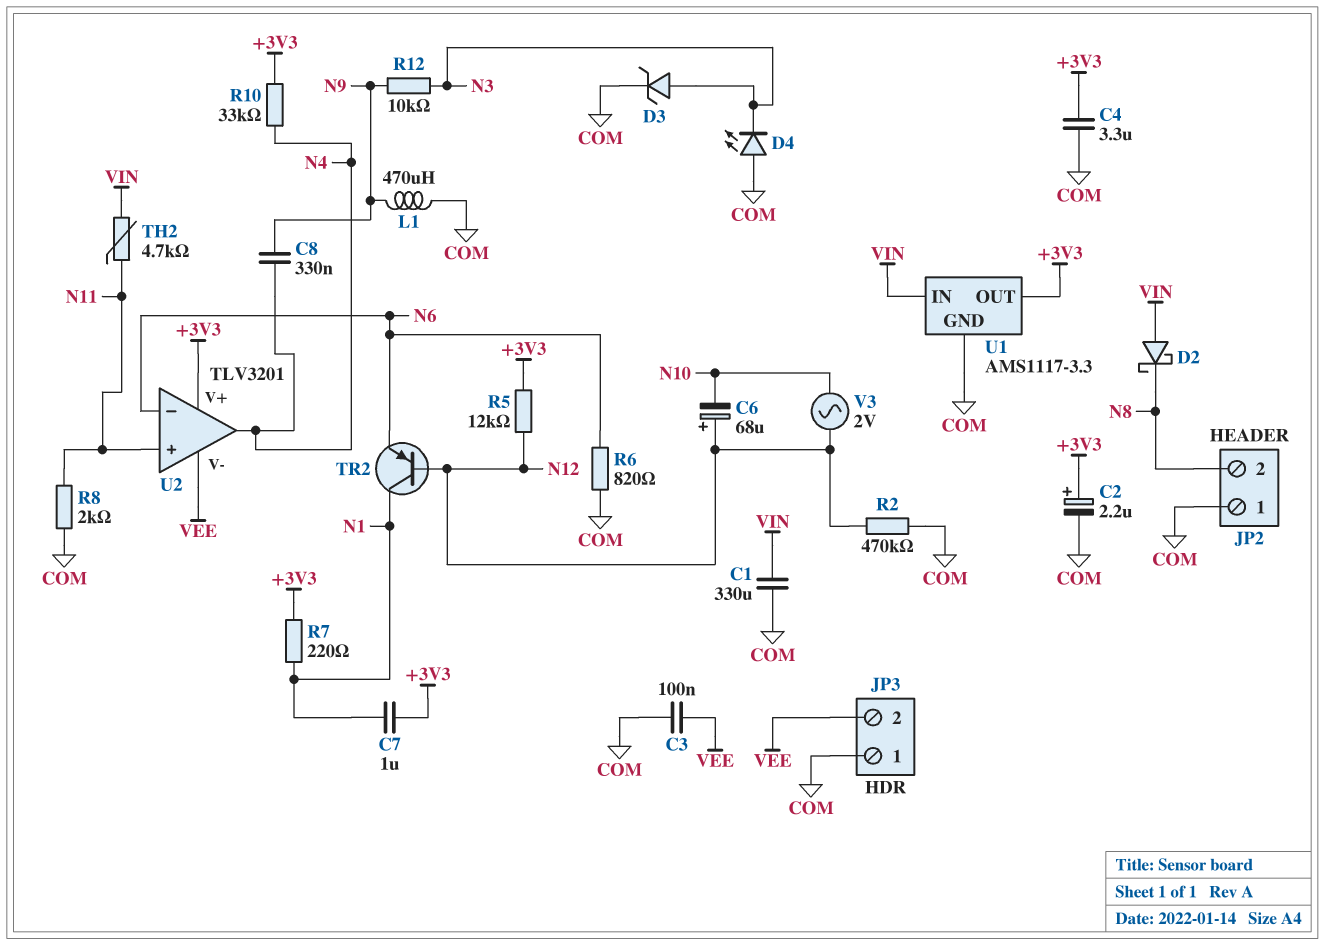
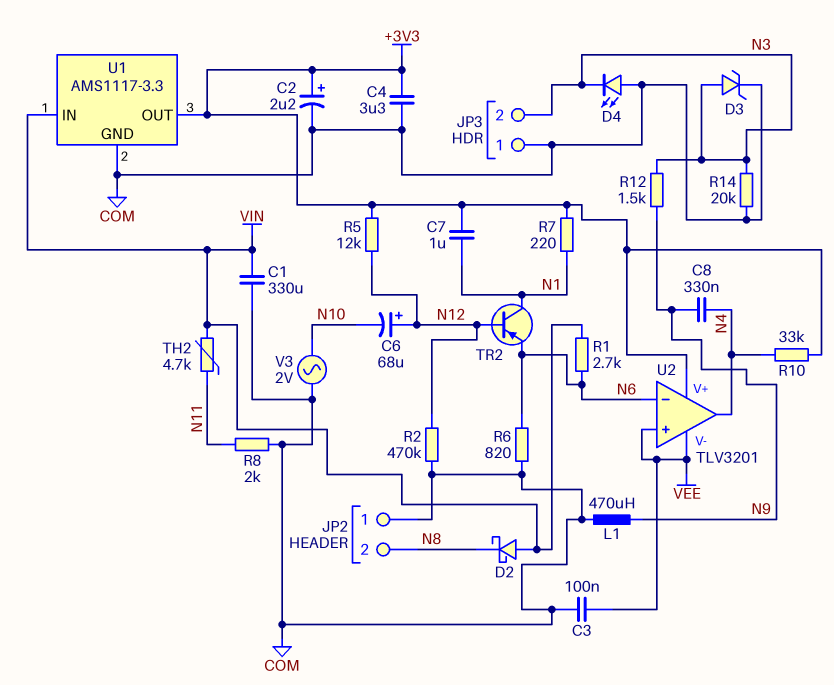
JP3 pin 2: VEE -> N3
R1: none -> 2.7k (N6, VIN)
R12: 10k (N3, N9) -> 1.5k (N3, N9)
R14: none -> 20k (COM, N3)
U2 pin in+: N11 -> VEE
V3: AC 2V (N10, N12) -> AC 2V (COM, N10)

